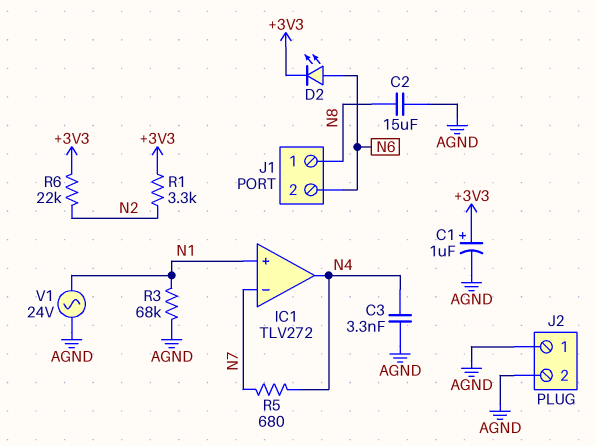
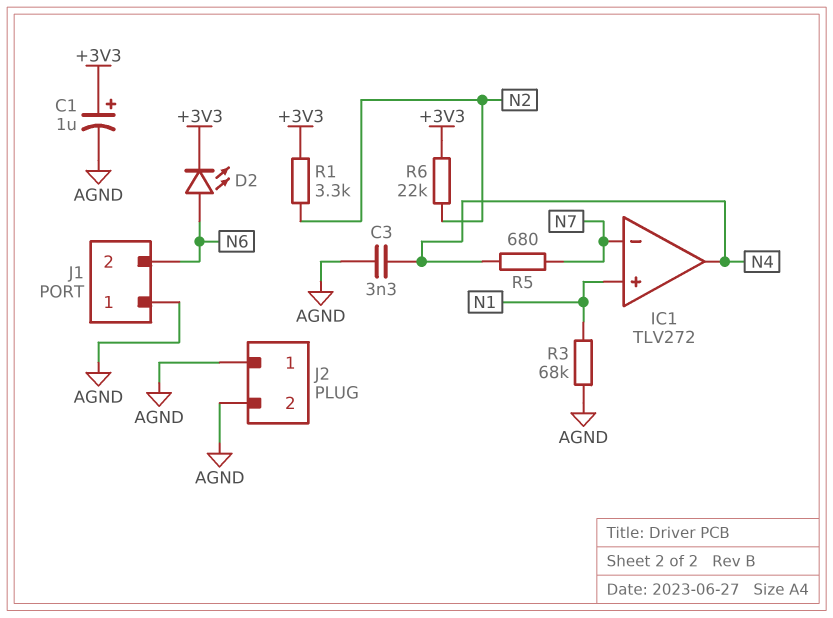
C2: 15uF (AGND, N8) -> none
J1 pin 1: N8 -> AGND
V1: AC 24V (AGND, N1) -> none

